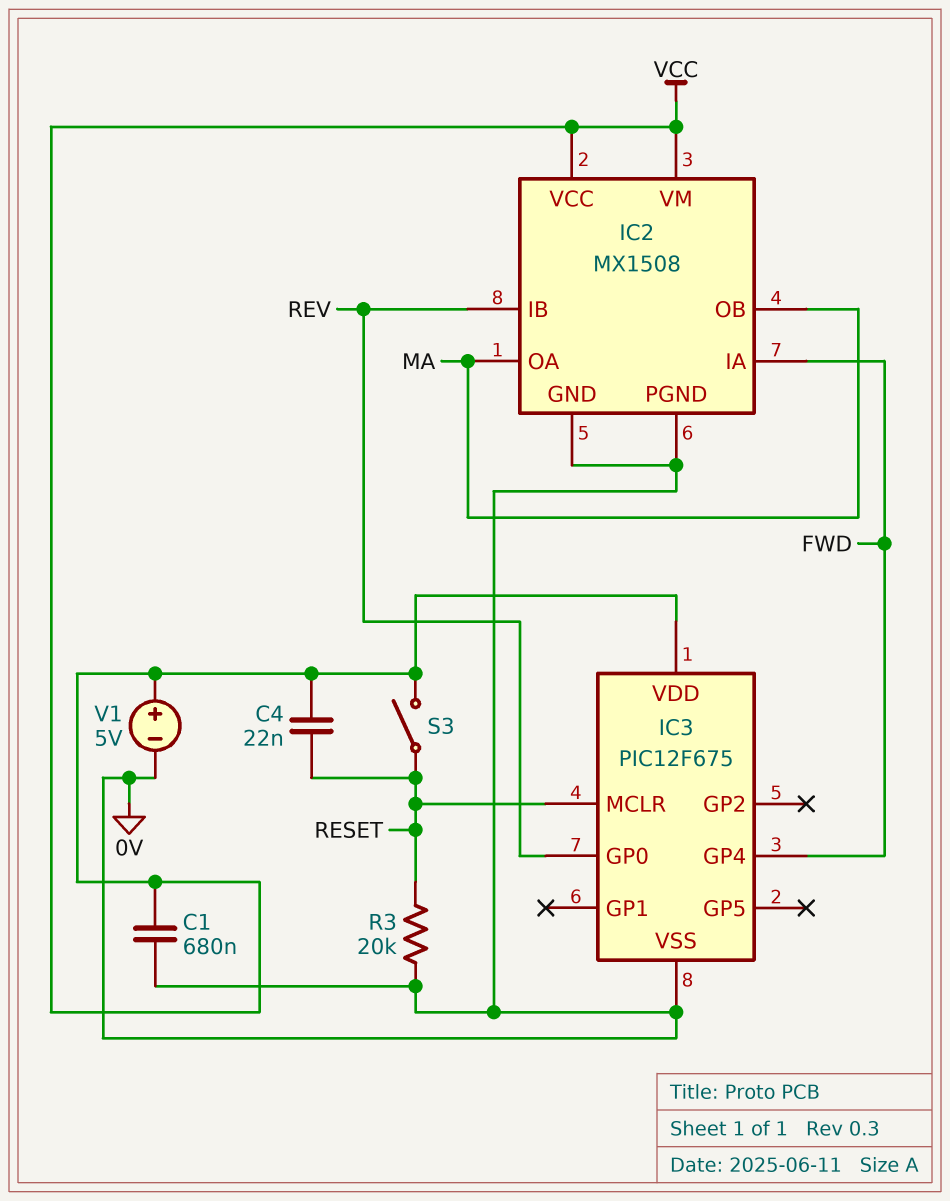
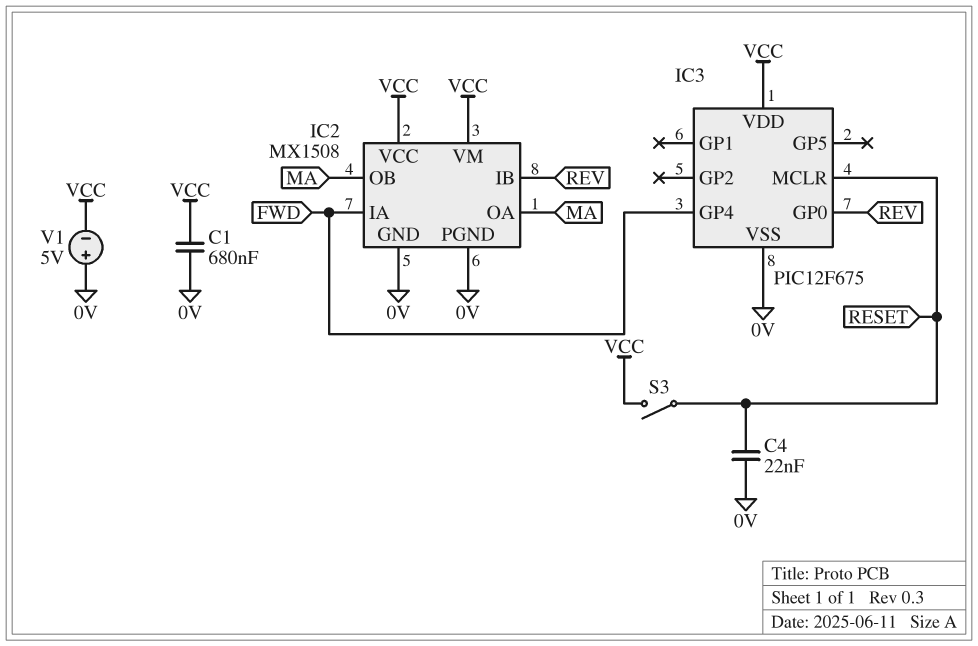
C4: 22nF (RESET, VCC) -> 22nF (0V, RESET)
R3: 20k (0V, RESET) -> none
V1: 5V (plus VCC, minus 0V) -> 5V (plus 0V, minus VCC)

